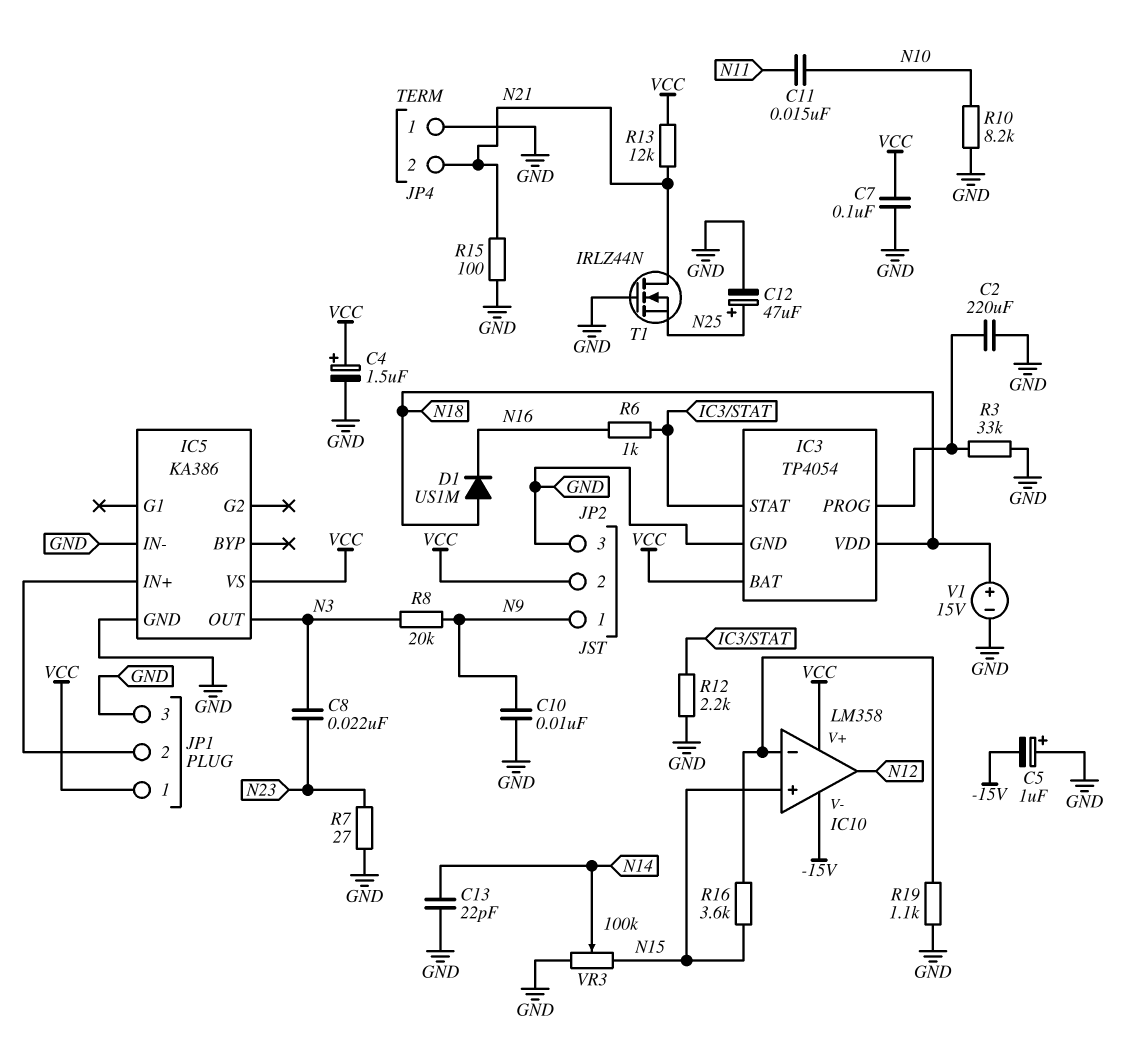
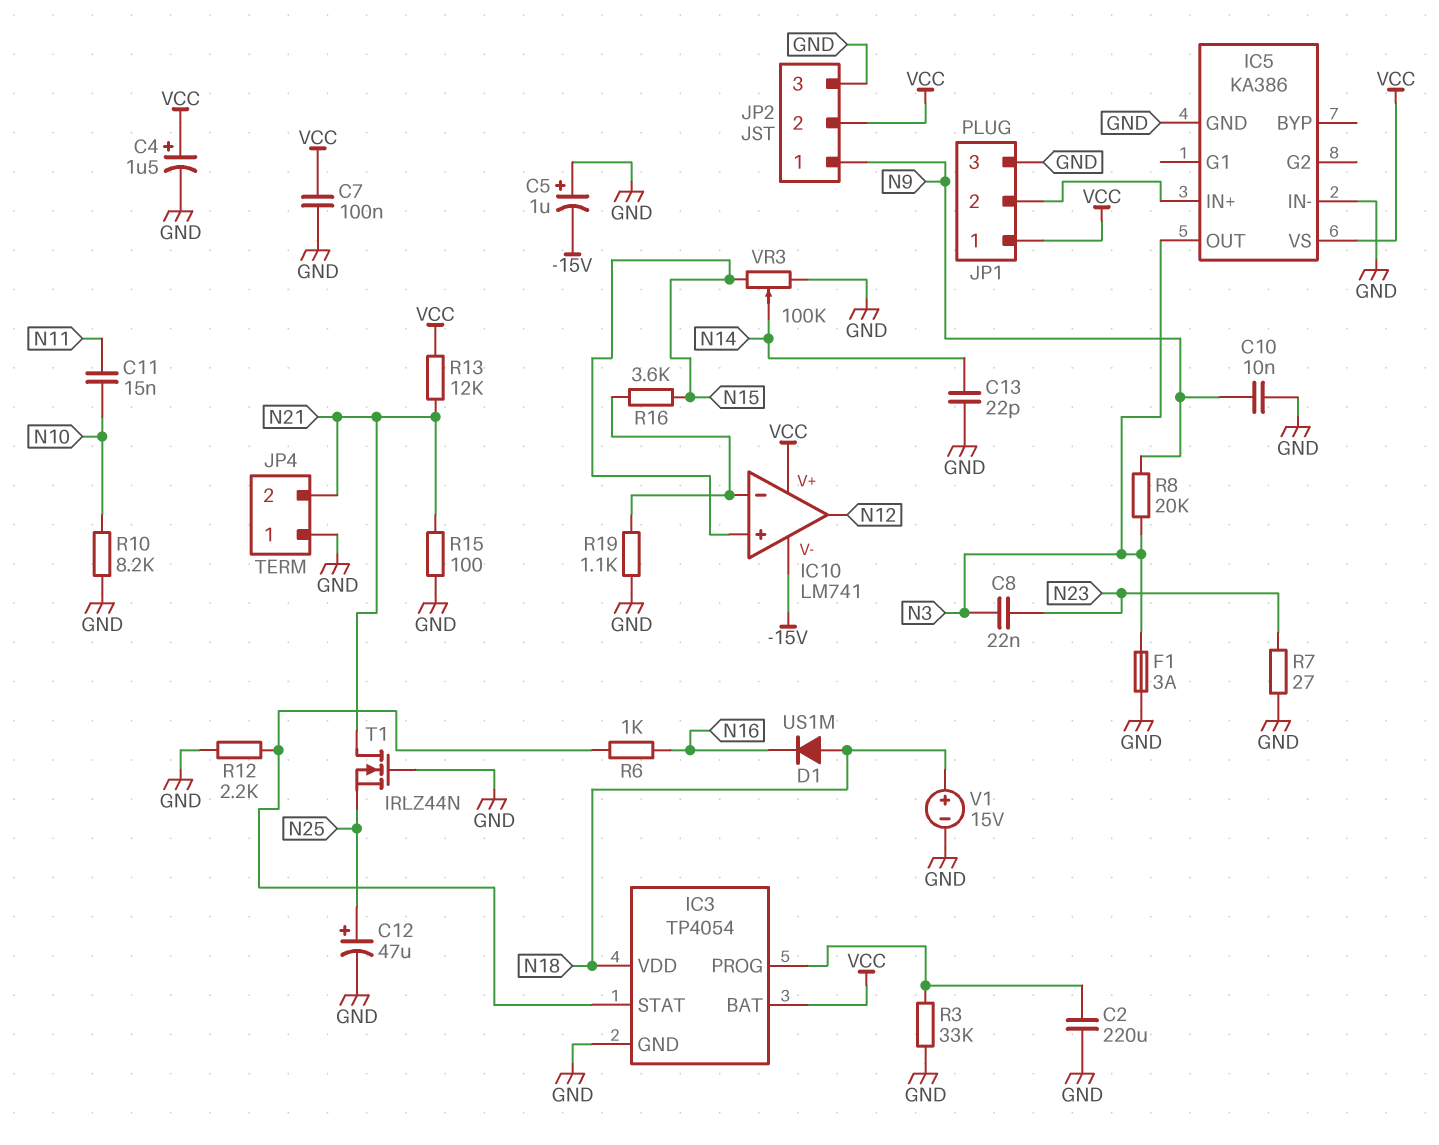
F1: none -> 3A (GND, N3)
IC10: LM358 -> LM741

